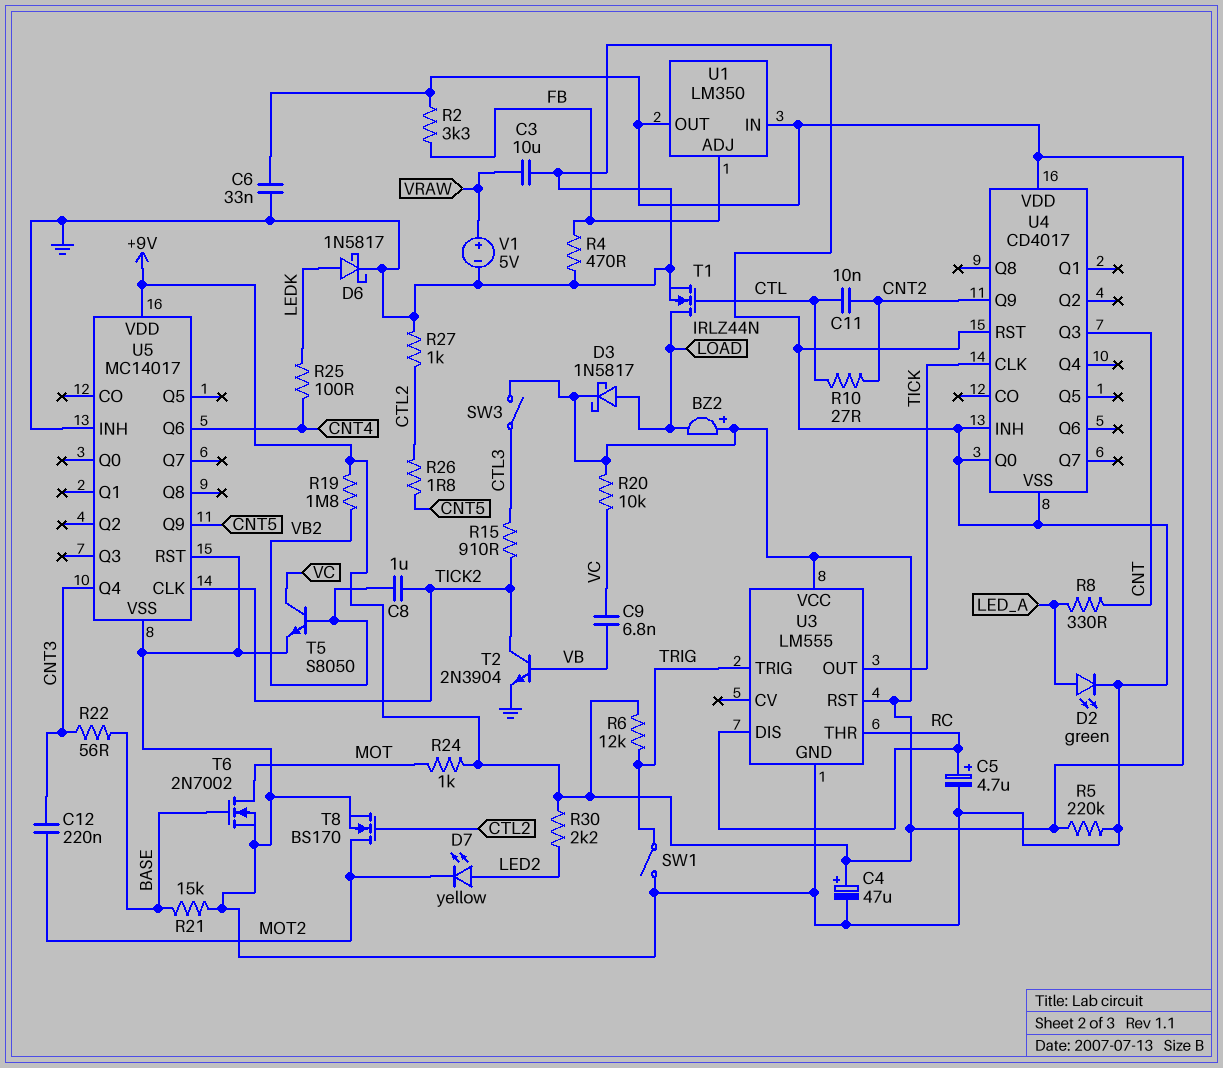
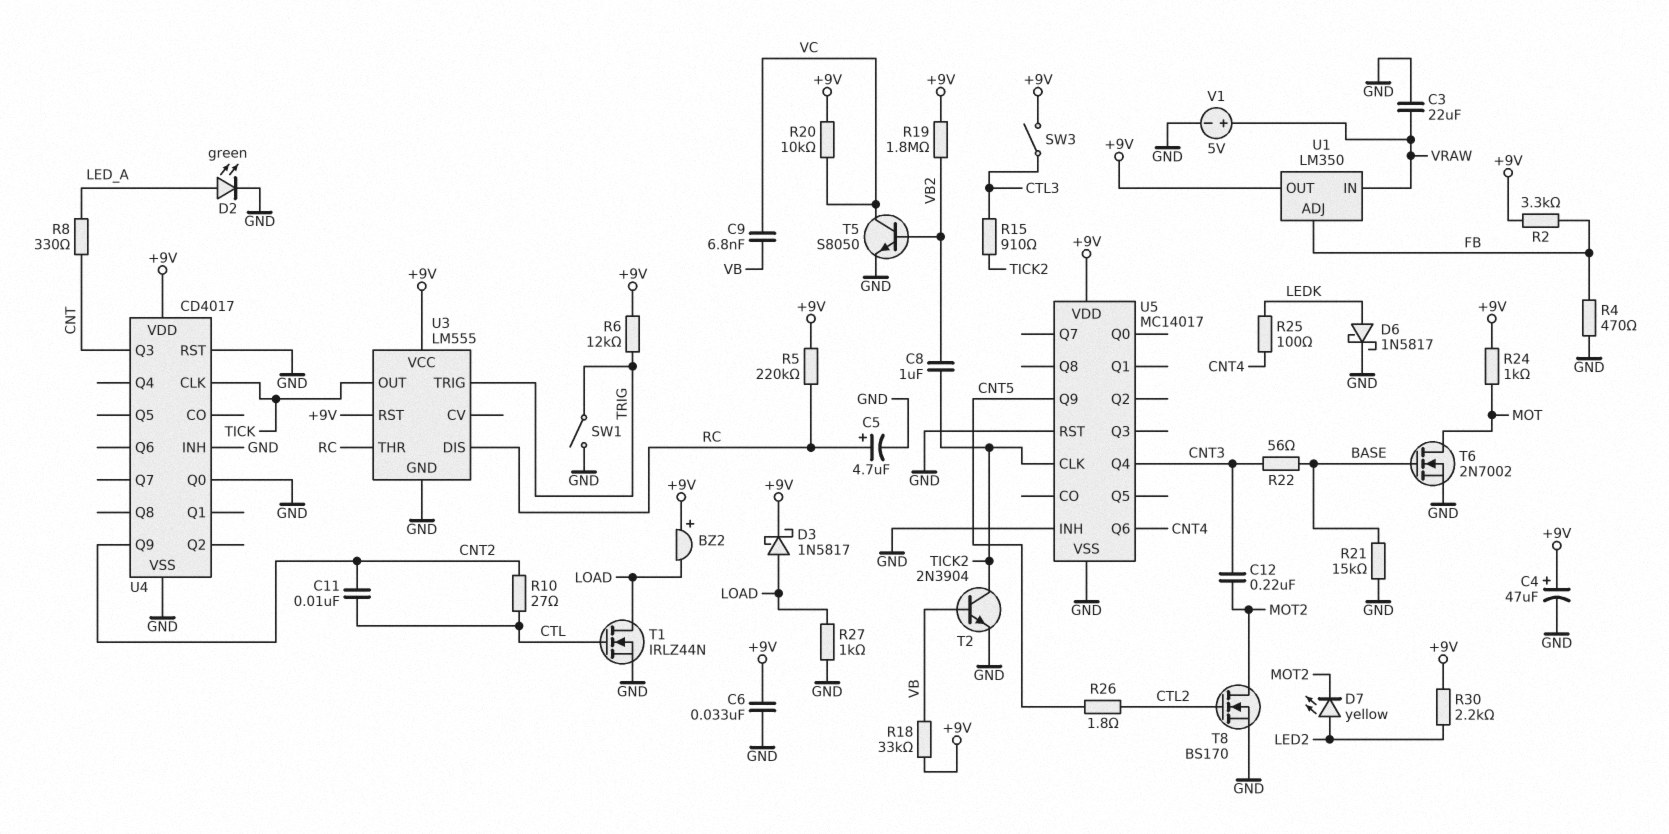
C3: 10uF (GND, VRAW) -> 22uF (GND, VRAW)
R5: 220k (+9V, GND) -> 220k (+9V, RC)
R18: none -> 33k (+9V, VB)
R27: 1k (CTL2, GND) -> 1k (GND, LOAD)
U1 pin IN: +9V -> VRAW

